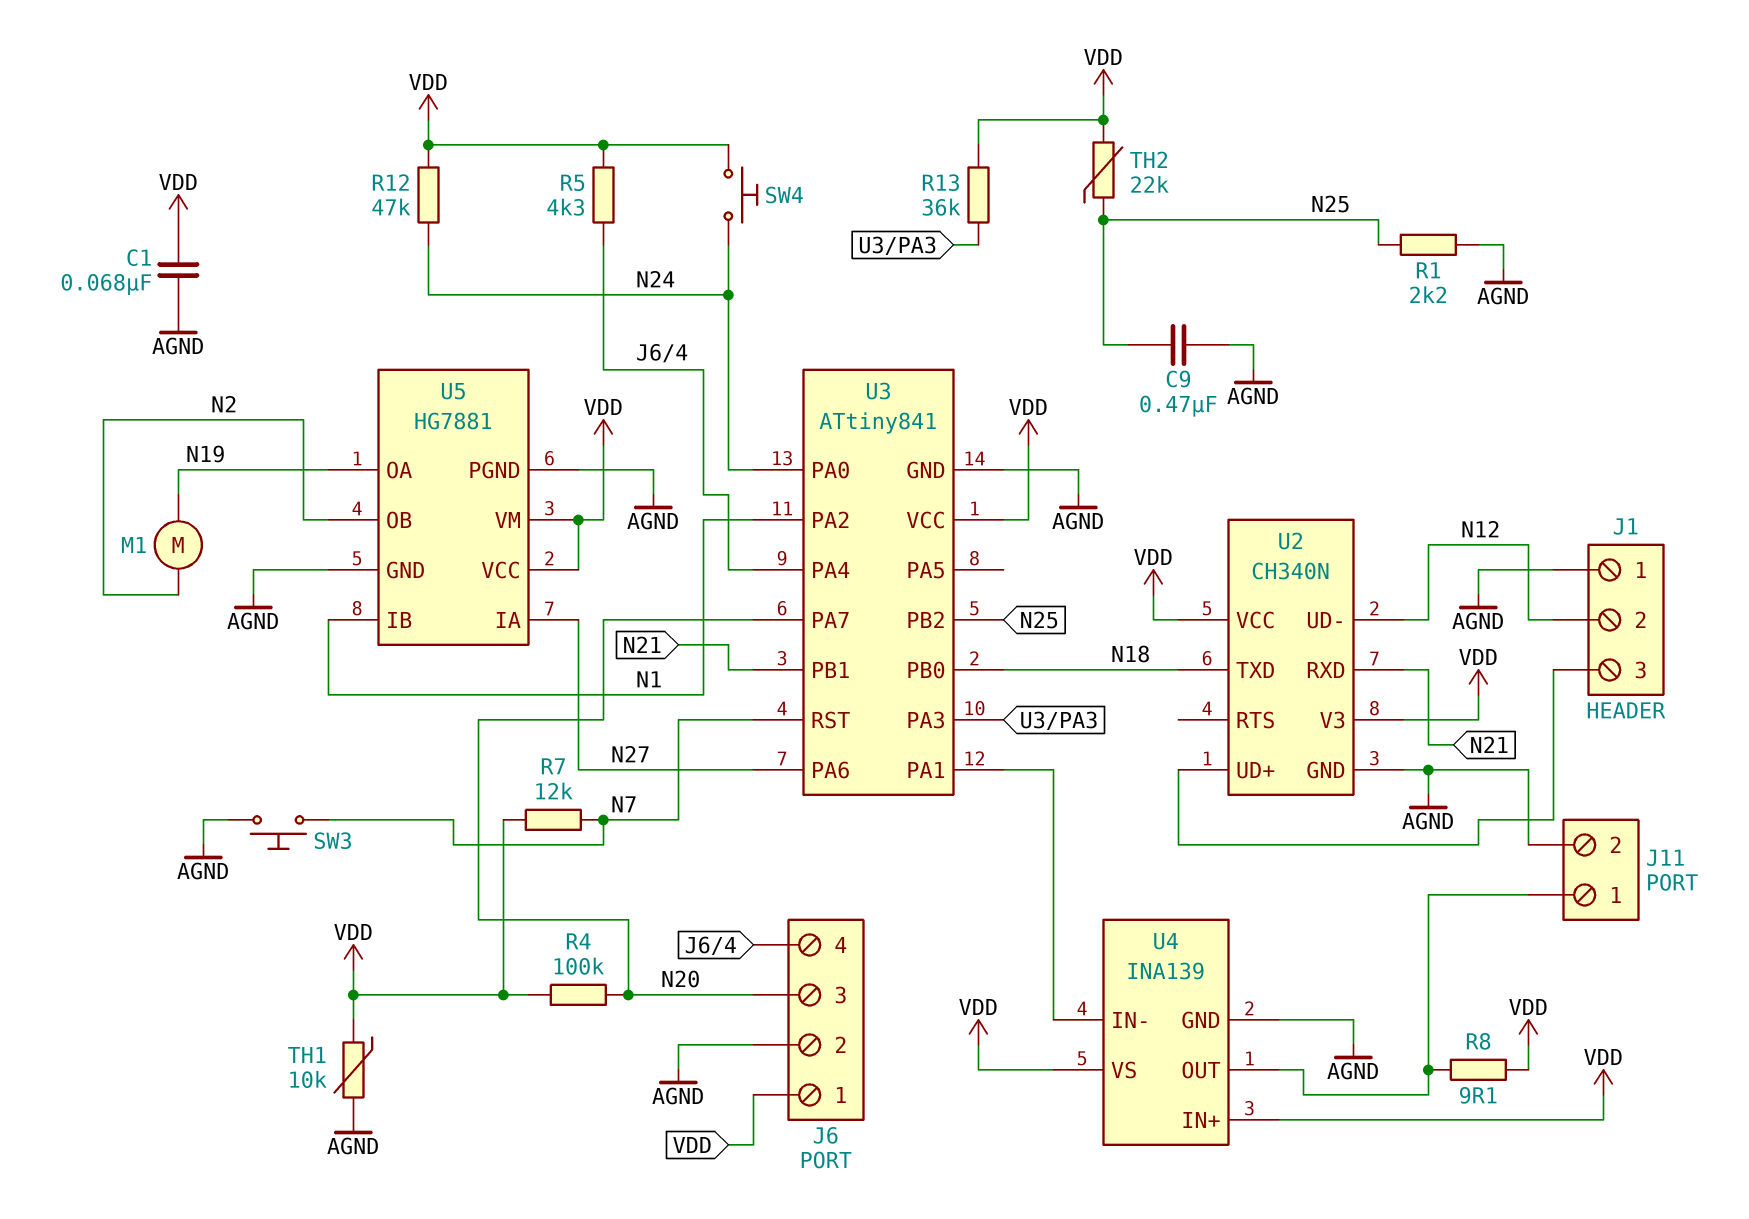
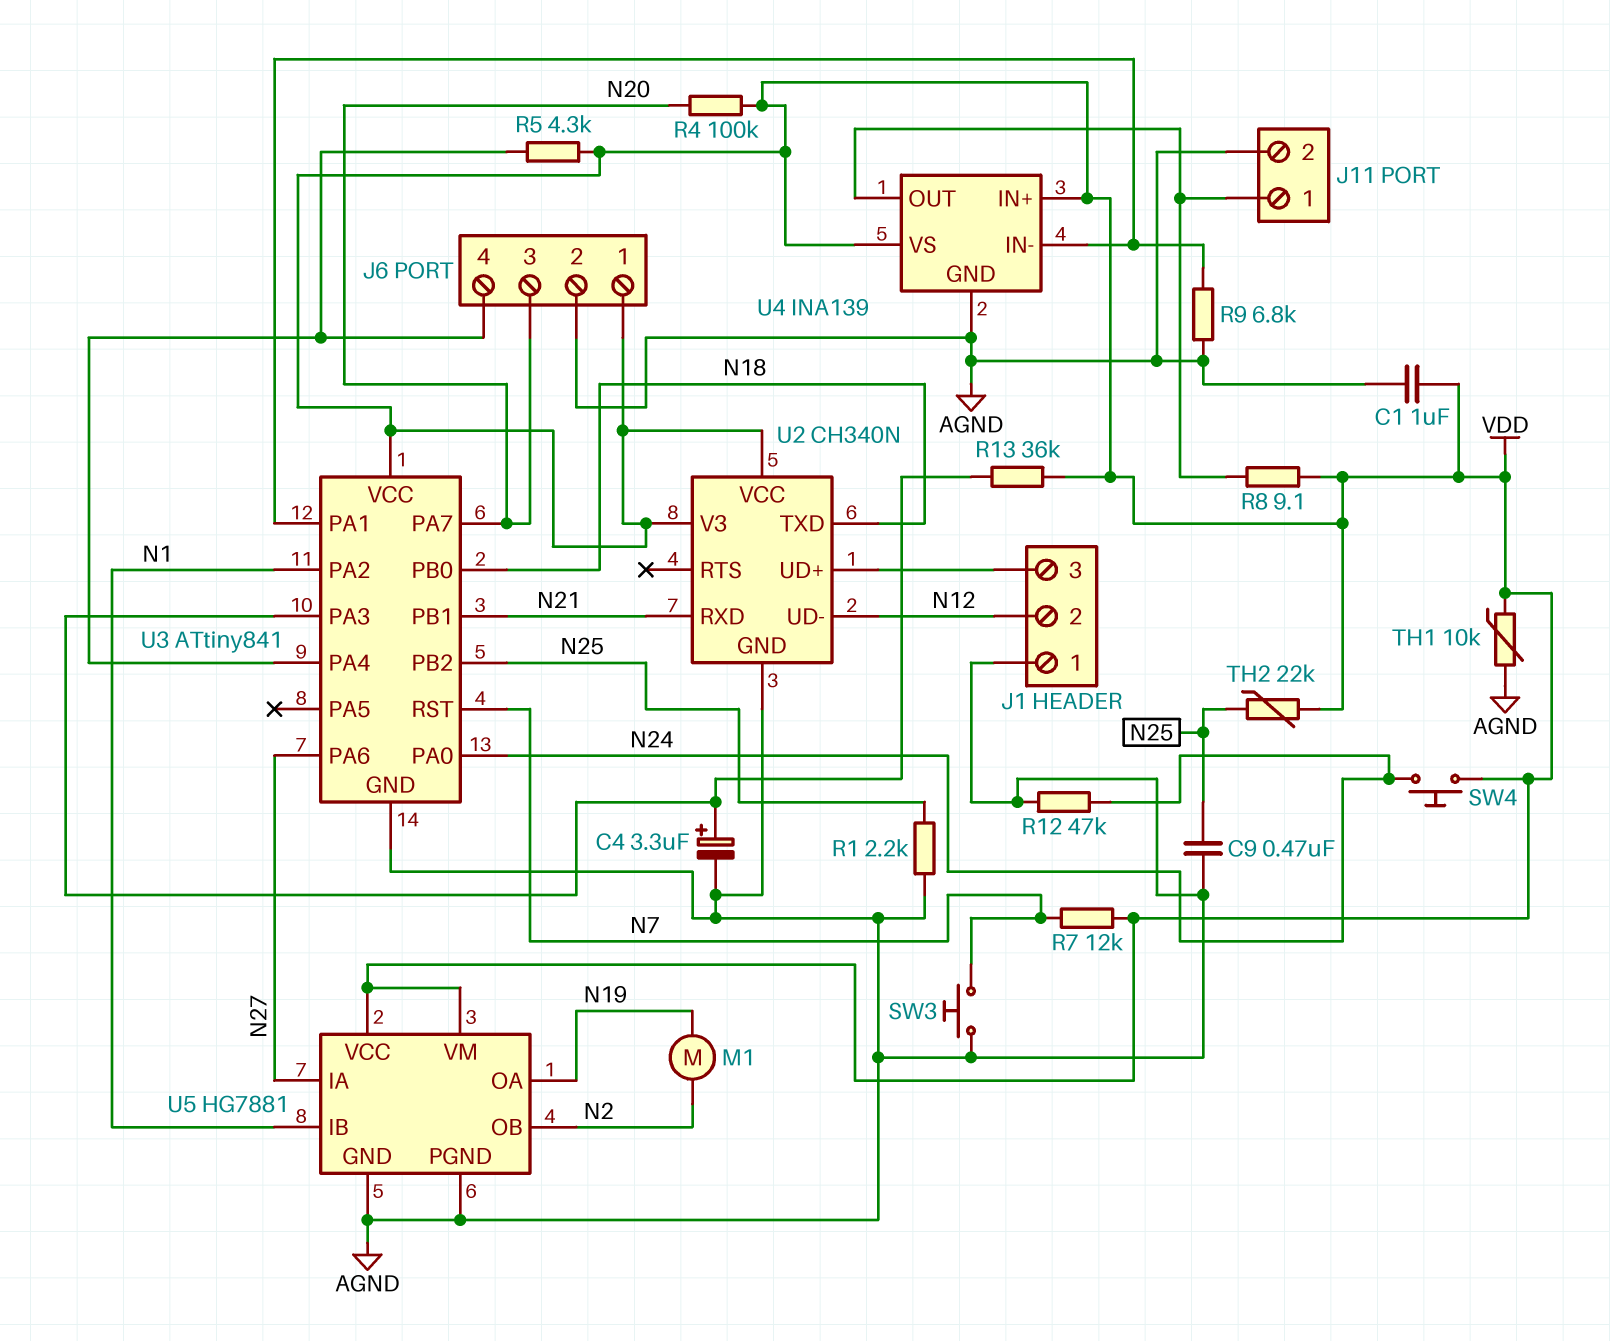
C1: 68nF (AGND, VDD) -> 1uF (AGND, VDD)
C4: none -> 3.3uF (plus U3/PA3, minus AGND)
R9: none -> 6.8k (AGND, U3/PA1)
R12: 47k (N24, VDD) -> 47k (AGND, N24)

